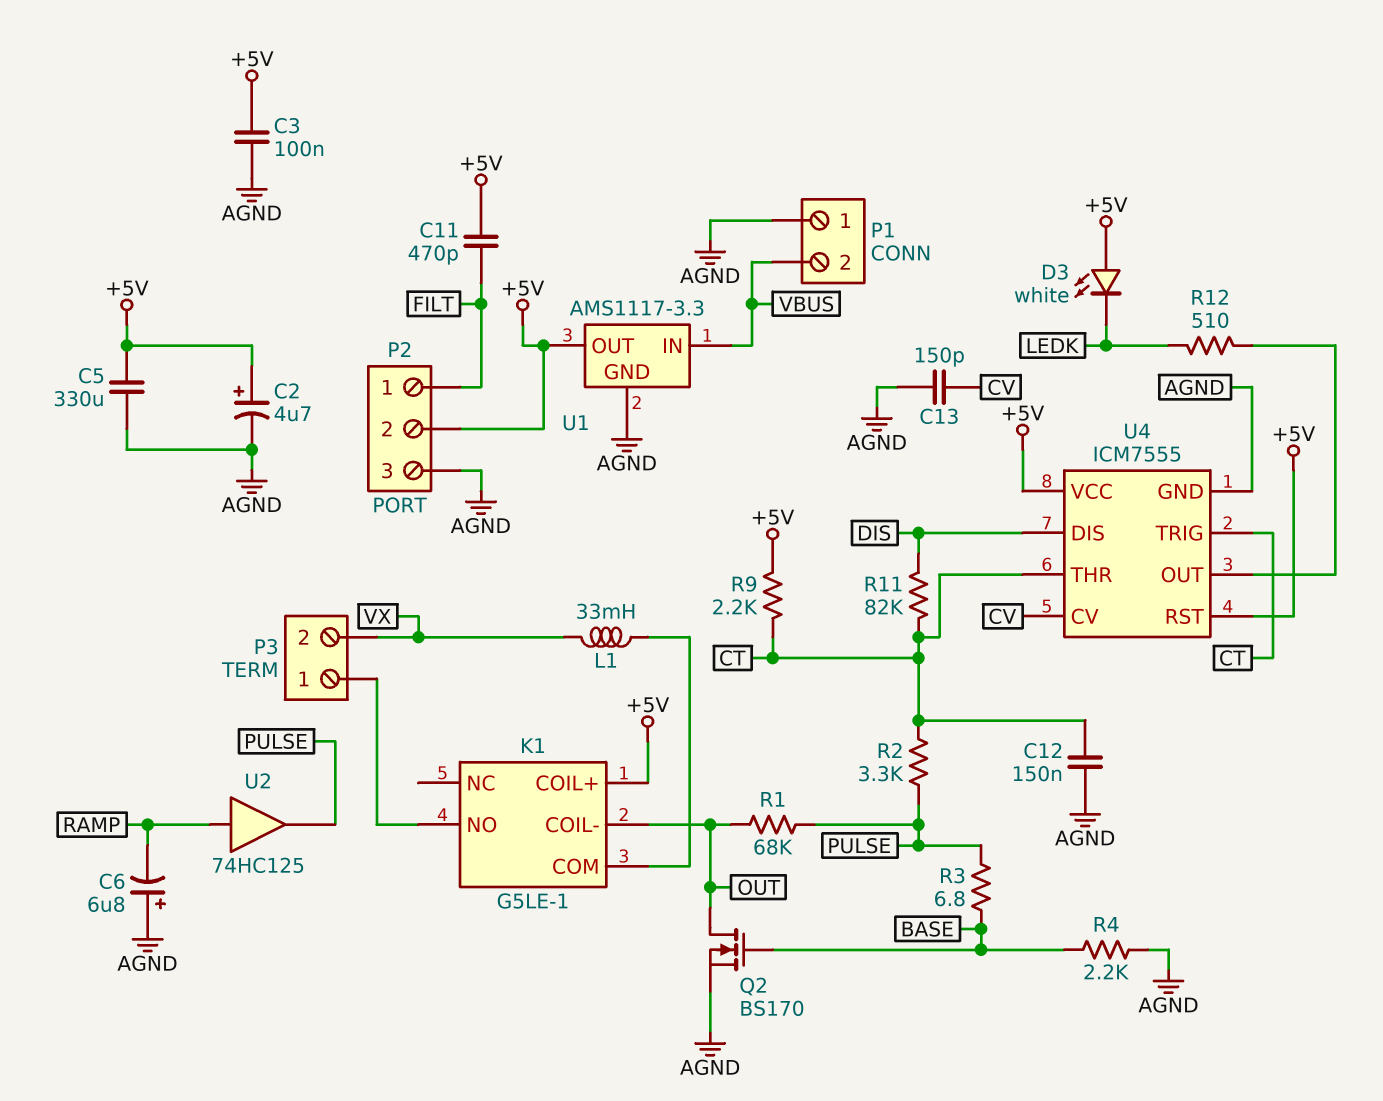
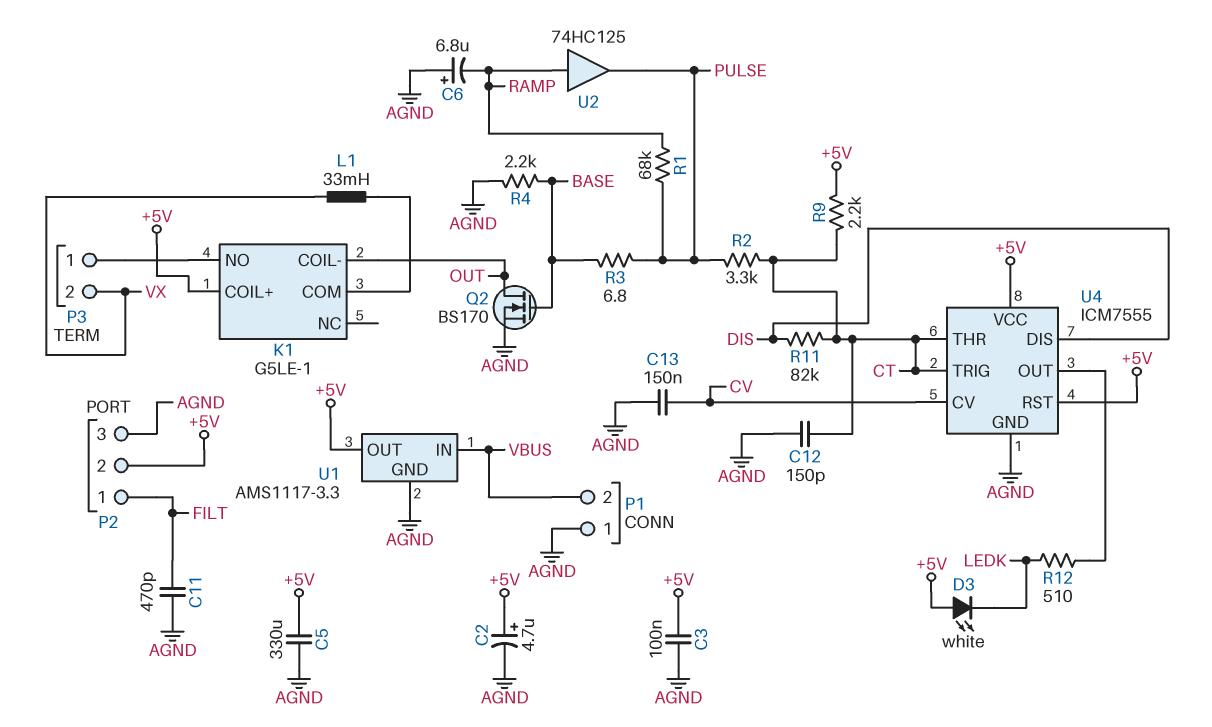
C11: 470pF (+5V, FILT) -> 470pF (AGND, FILT)
C12: 150nF (AGND, CT) -> 150pF (AGND, CT)
C13: 150pF (AGND, CV) -> 150nF (AGND, CV)
R1: 68k (OUT, PULSE) -> 68k (PULSE, RAMP)

